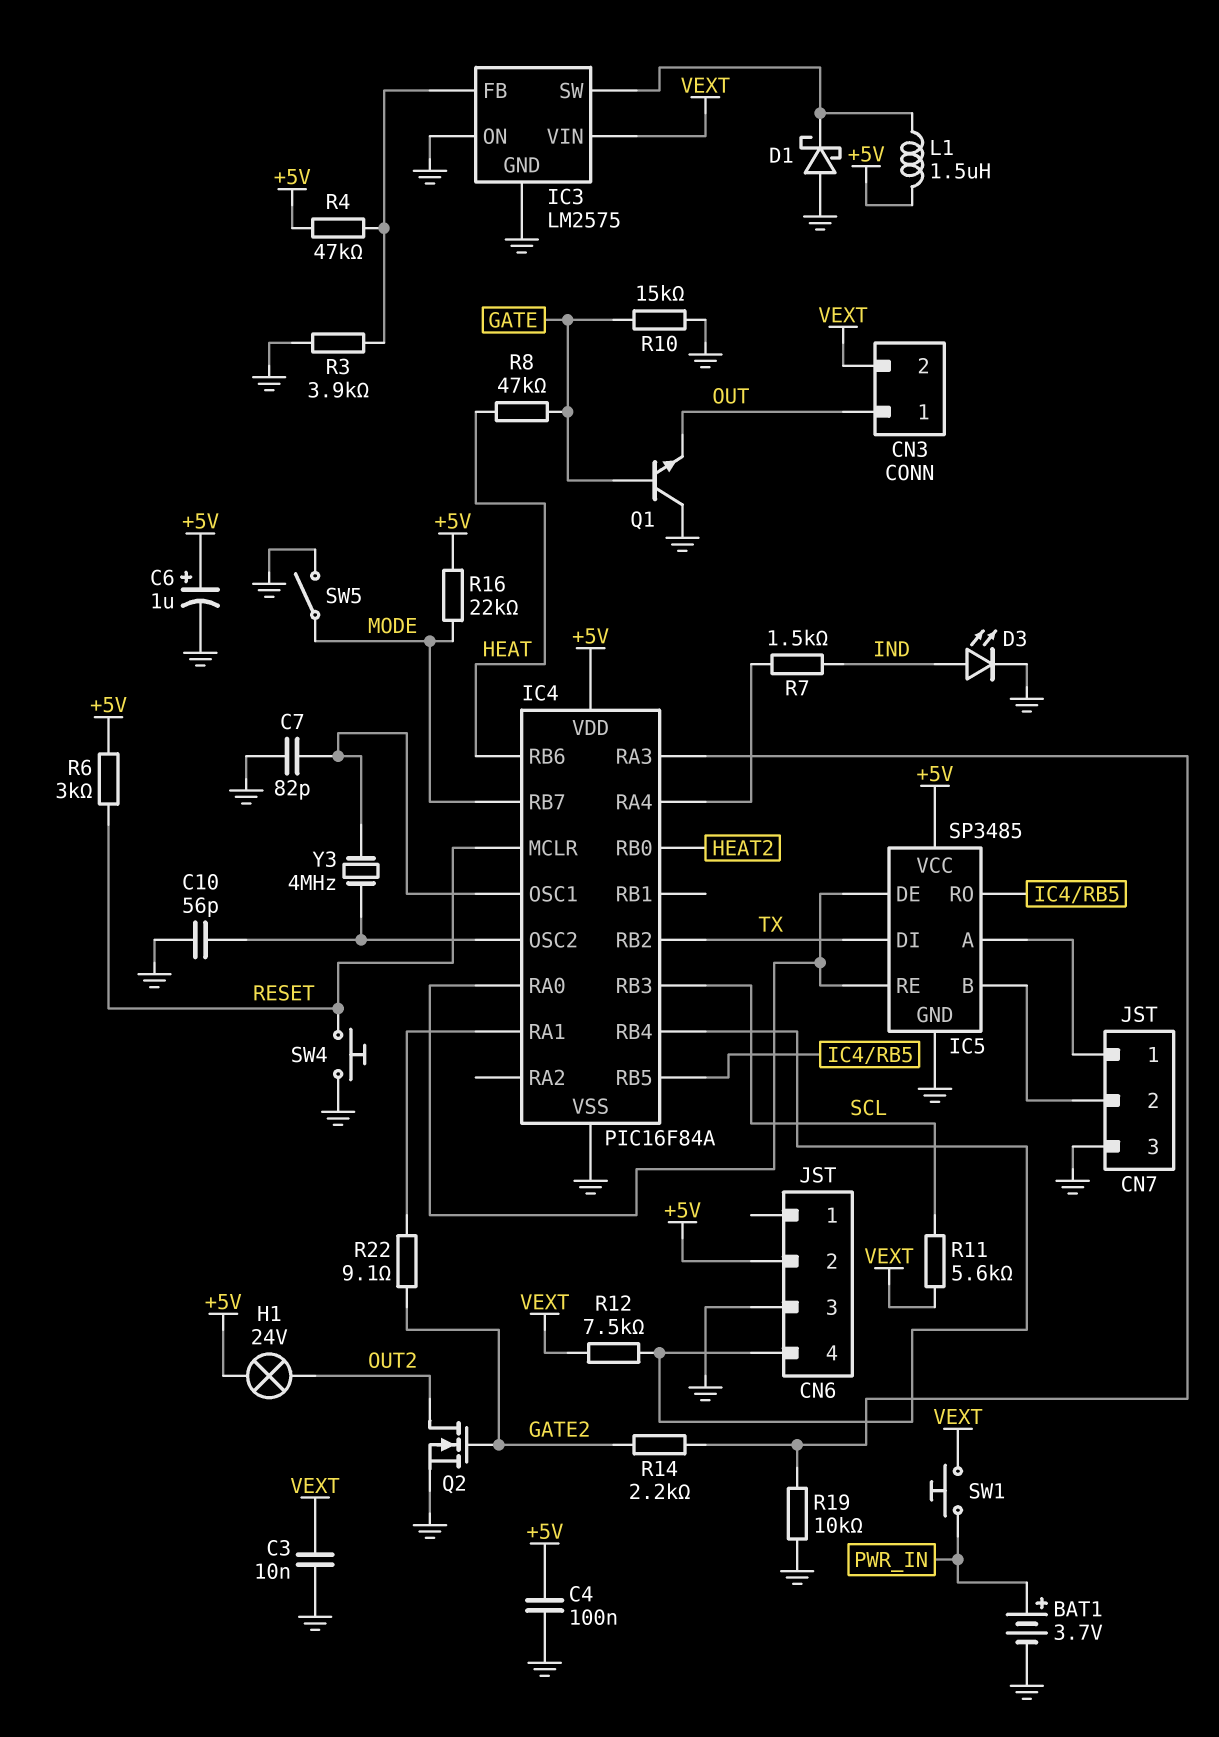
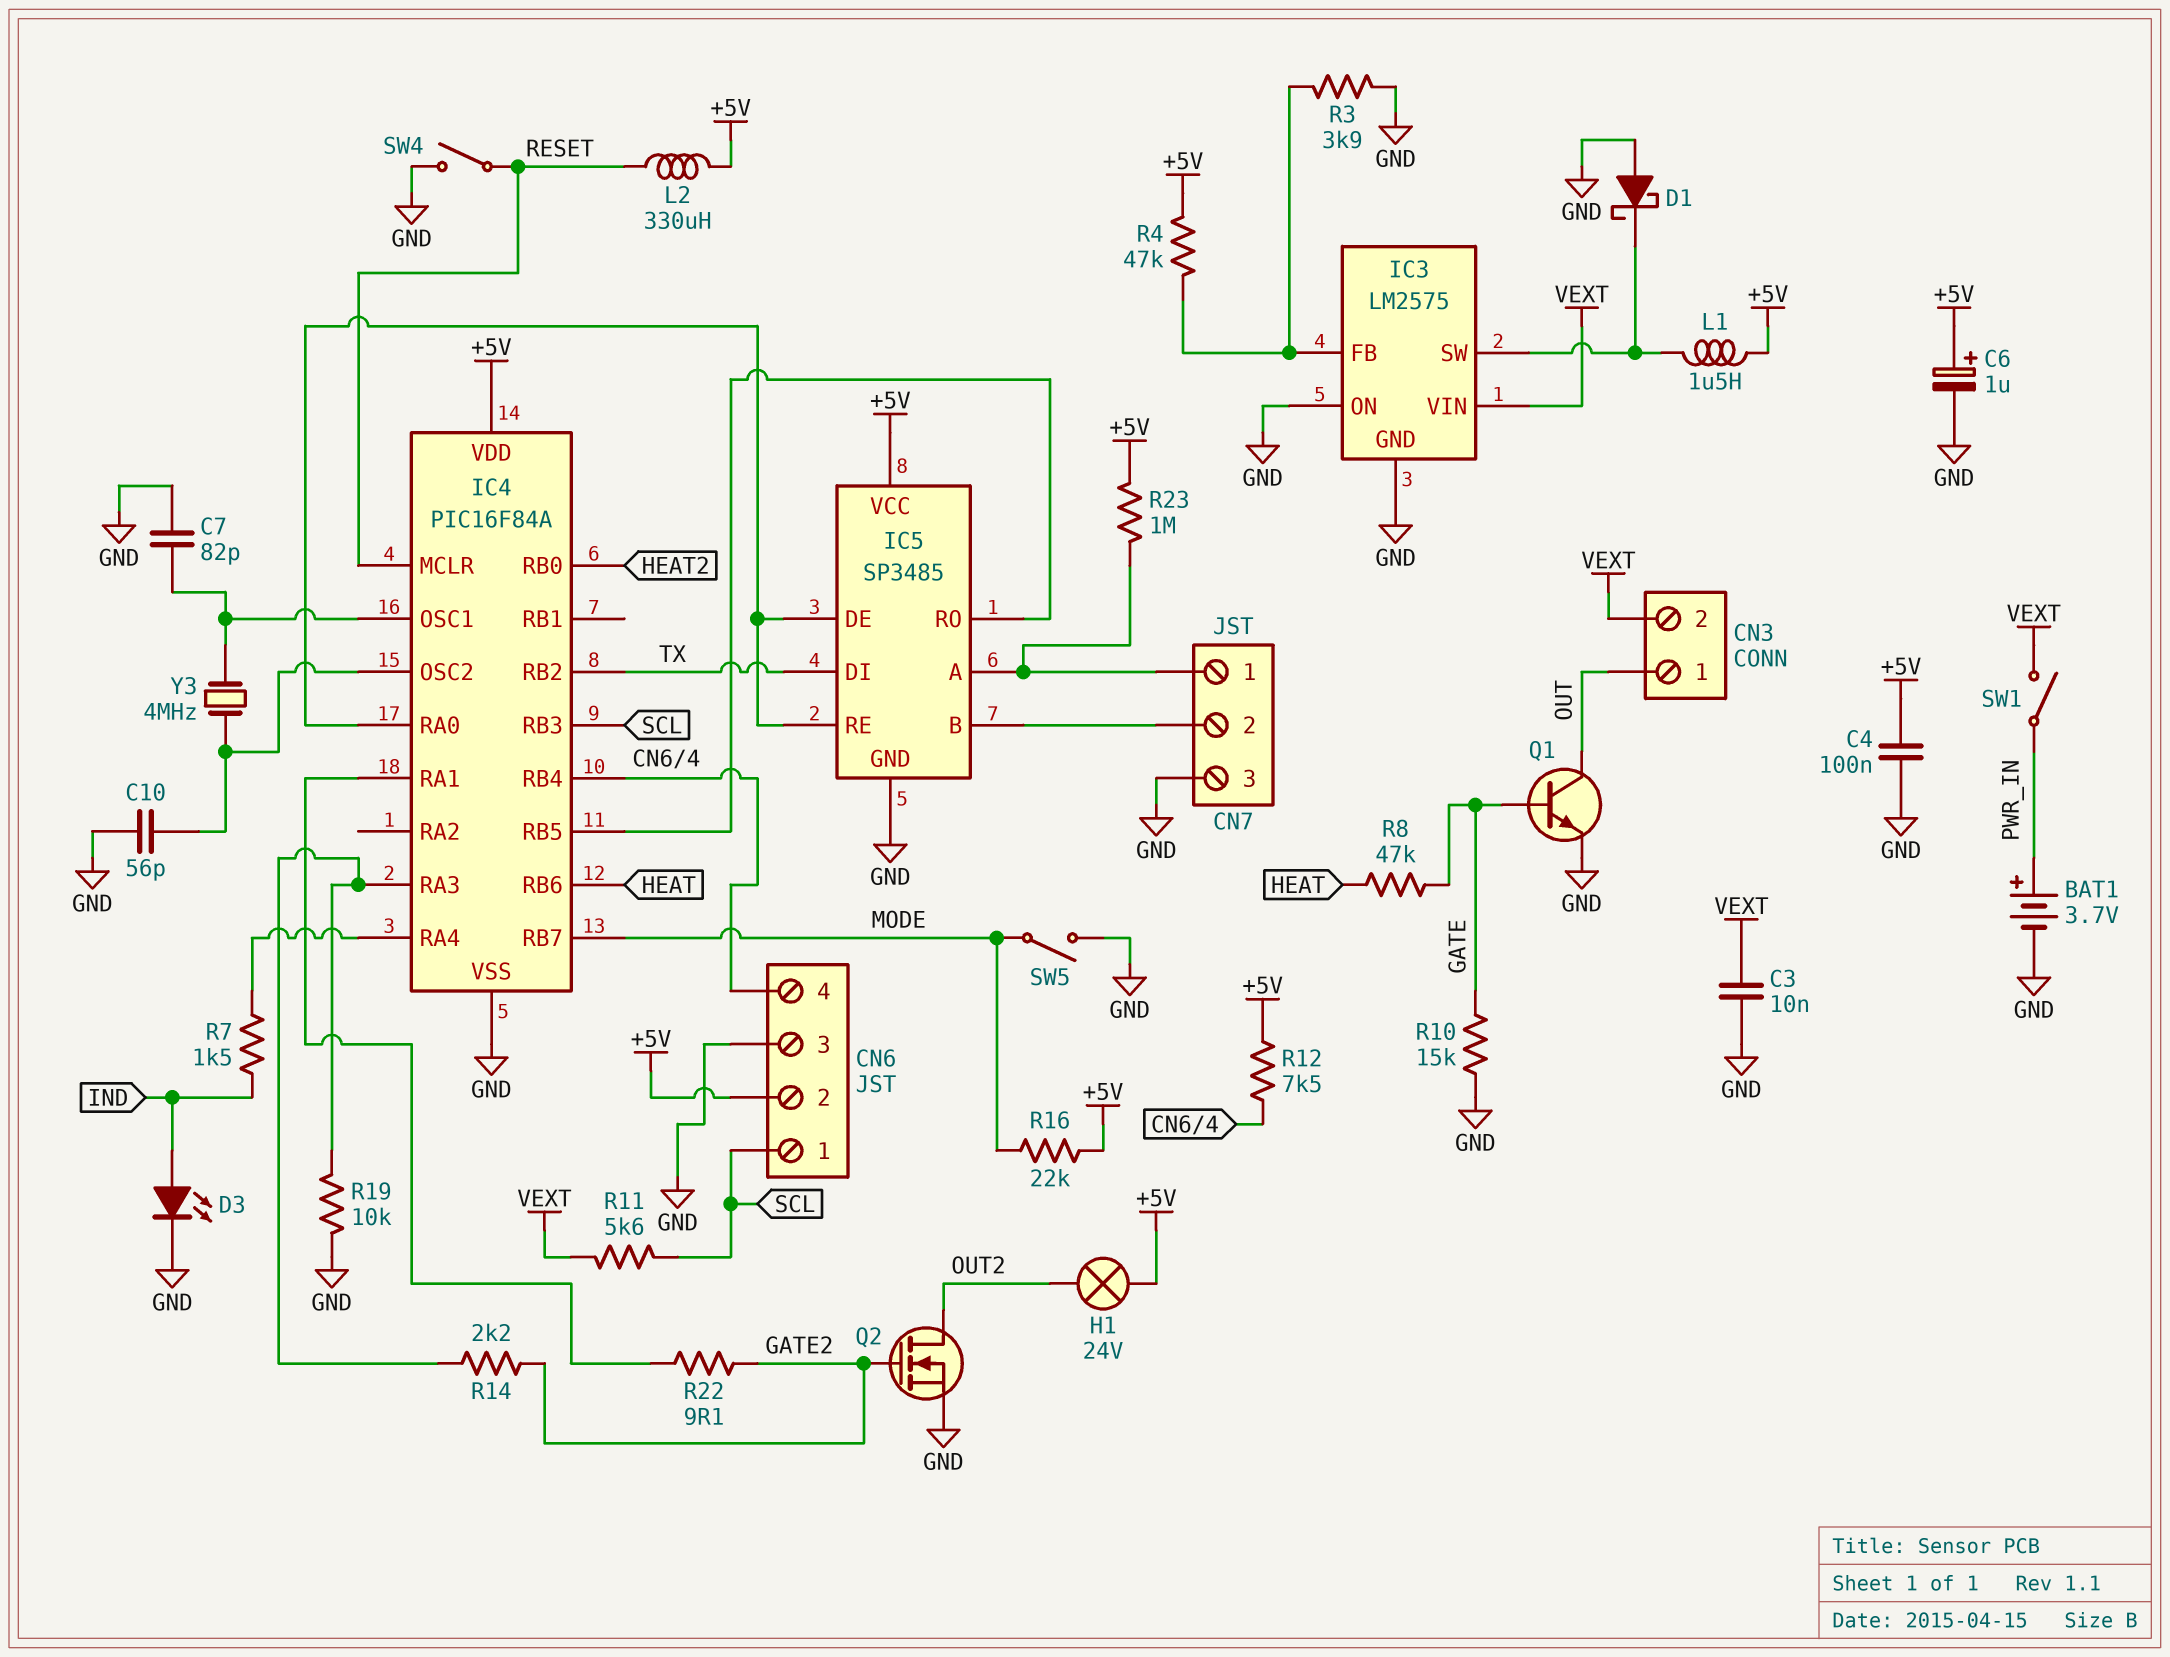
CN6 pin 1: none -> SCL
L2: none -> 330uH (+5V, RESET)
Q1: NPN (B GATE, C GND, E OUT) -> NPN (B GATE, C OUT, E GND)
R6: 3k (+5V, RESET) -> none
R12: 7.5k (CN6/4, VEXT) -> 7.5k (+5V, CN6/4)
R23: none -> 1M (+5V, CN7/1)
SW1: button (PWR_IN, VEXT) -> switch (PWR_IN, VEXT)
SW4: button (GND, RESET) -> switch (GND, RESET)

